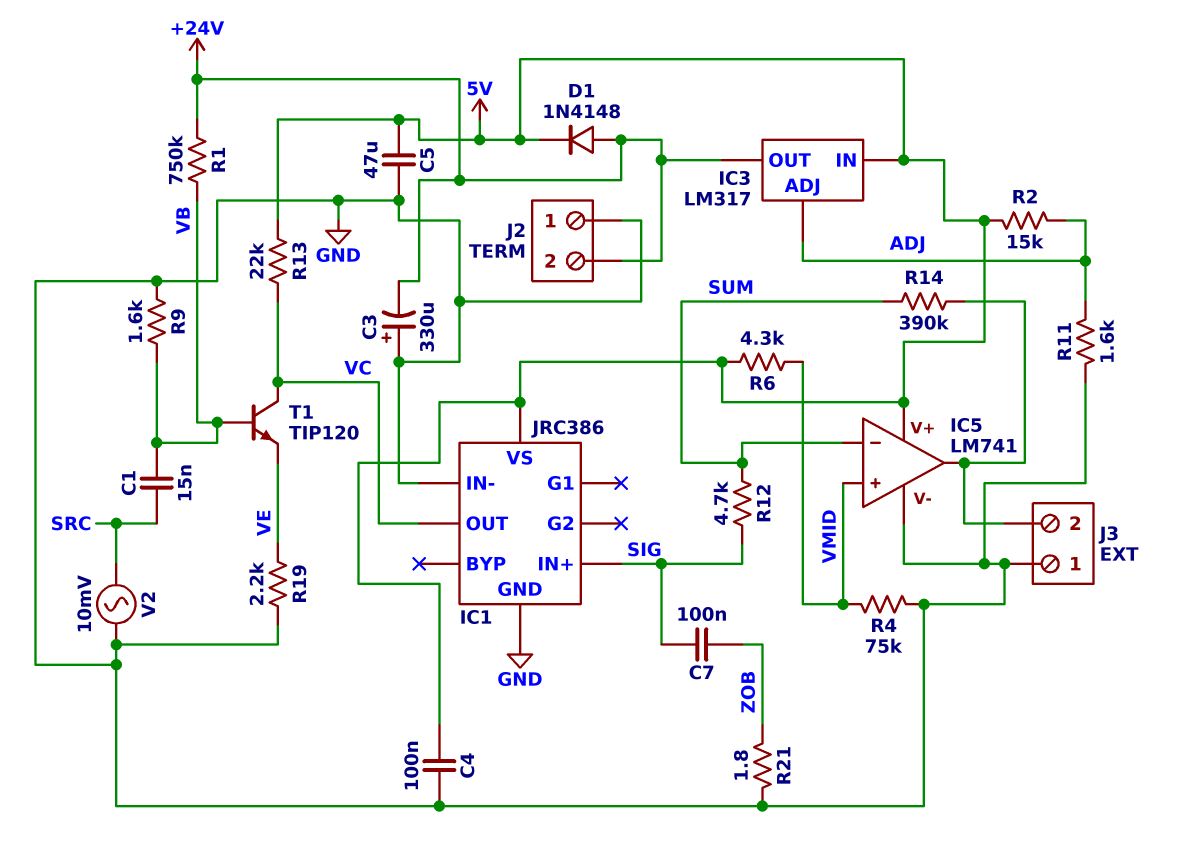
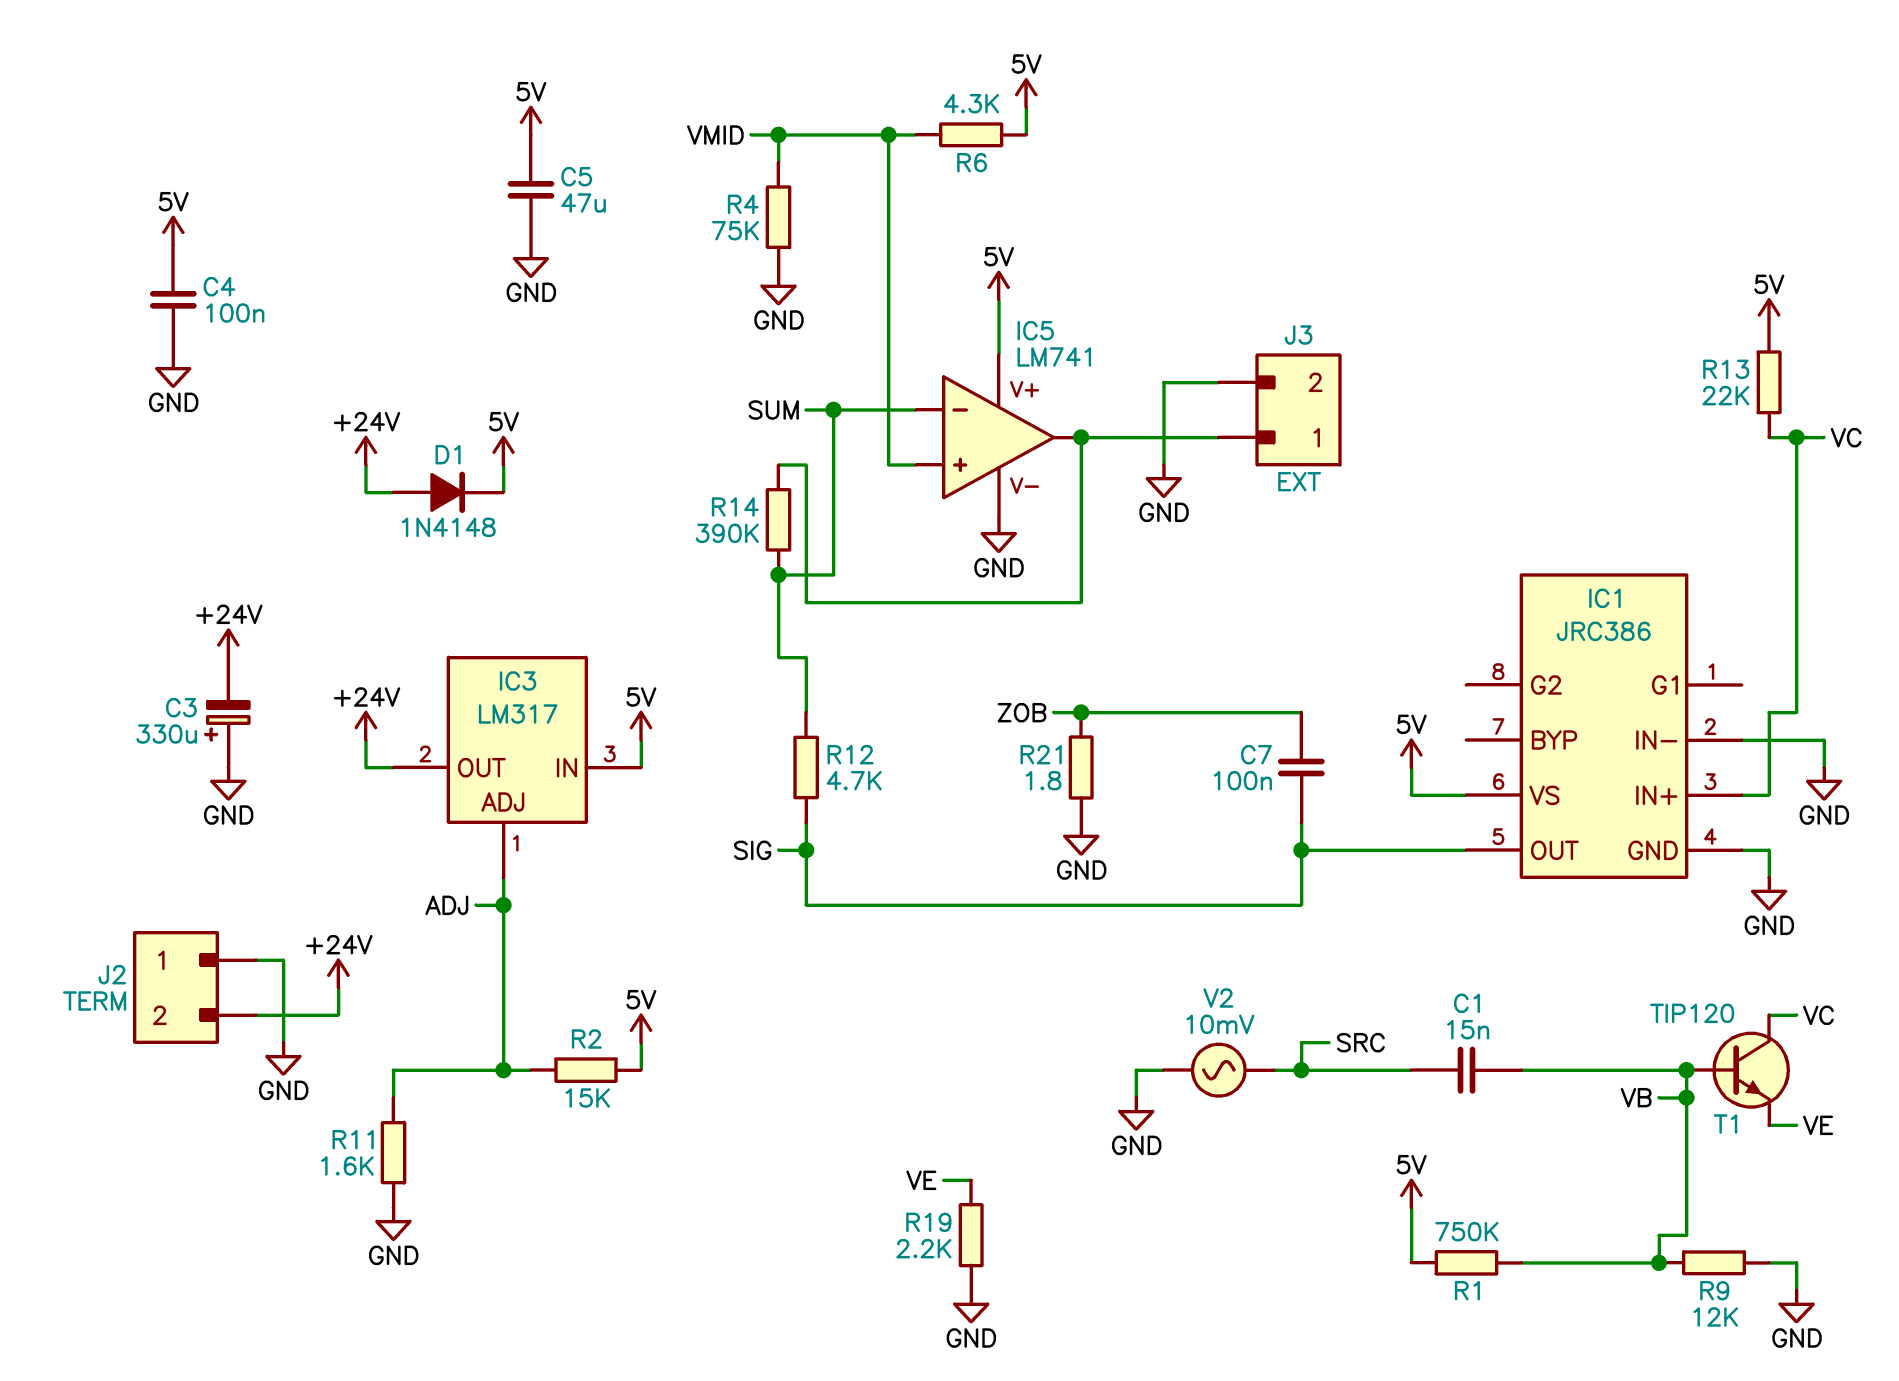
IC1 pin IN+: SIG -> VC
IC1 pin OUT: VC -> SIG
J3 pin 1: GND -> IC5/out
J3 pin 2: IC5/out -> GND
R1: 750k (+24V, VB) -> 750k (5V, VB)
R9: 1.6k (GND, VB) -> 12k (GND, VB)

